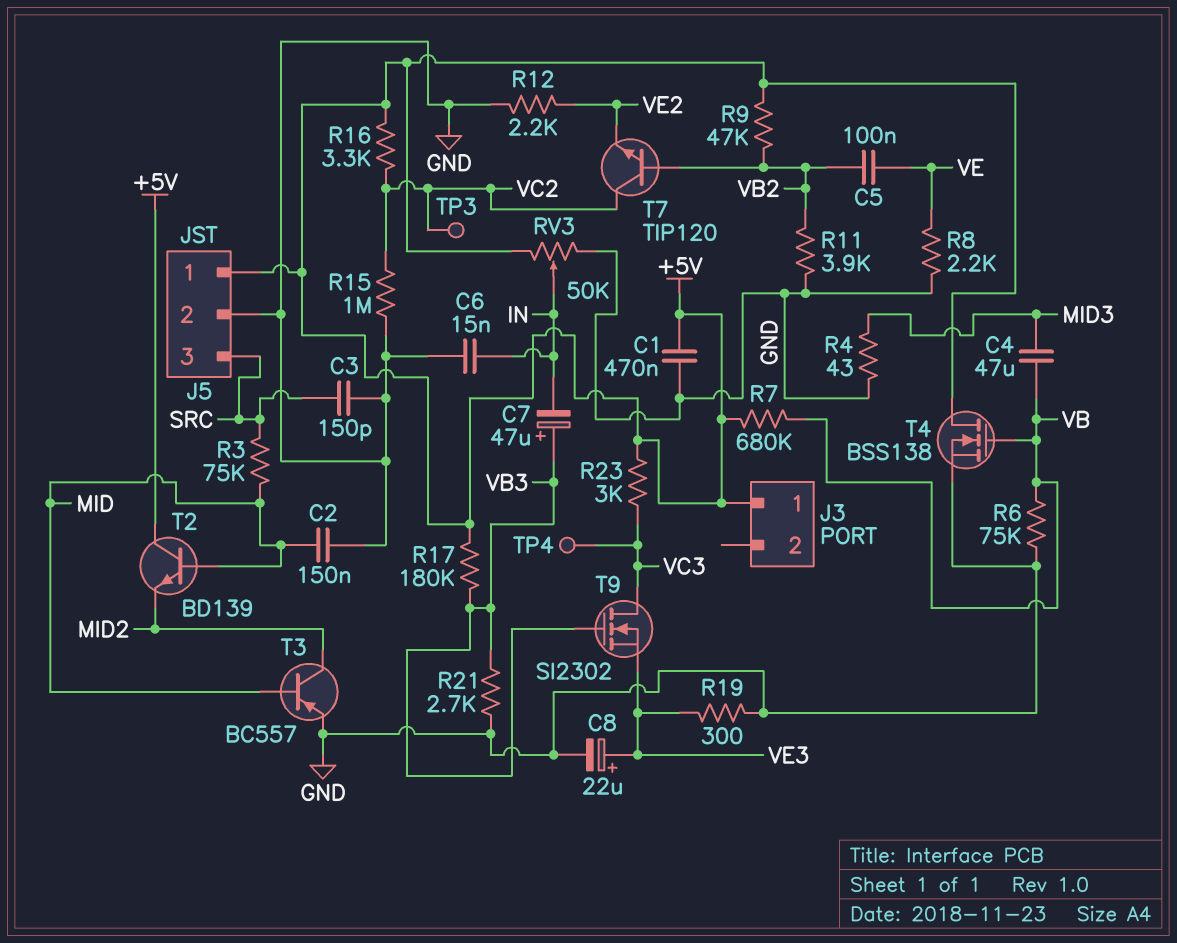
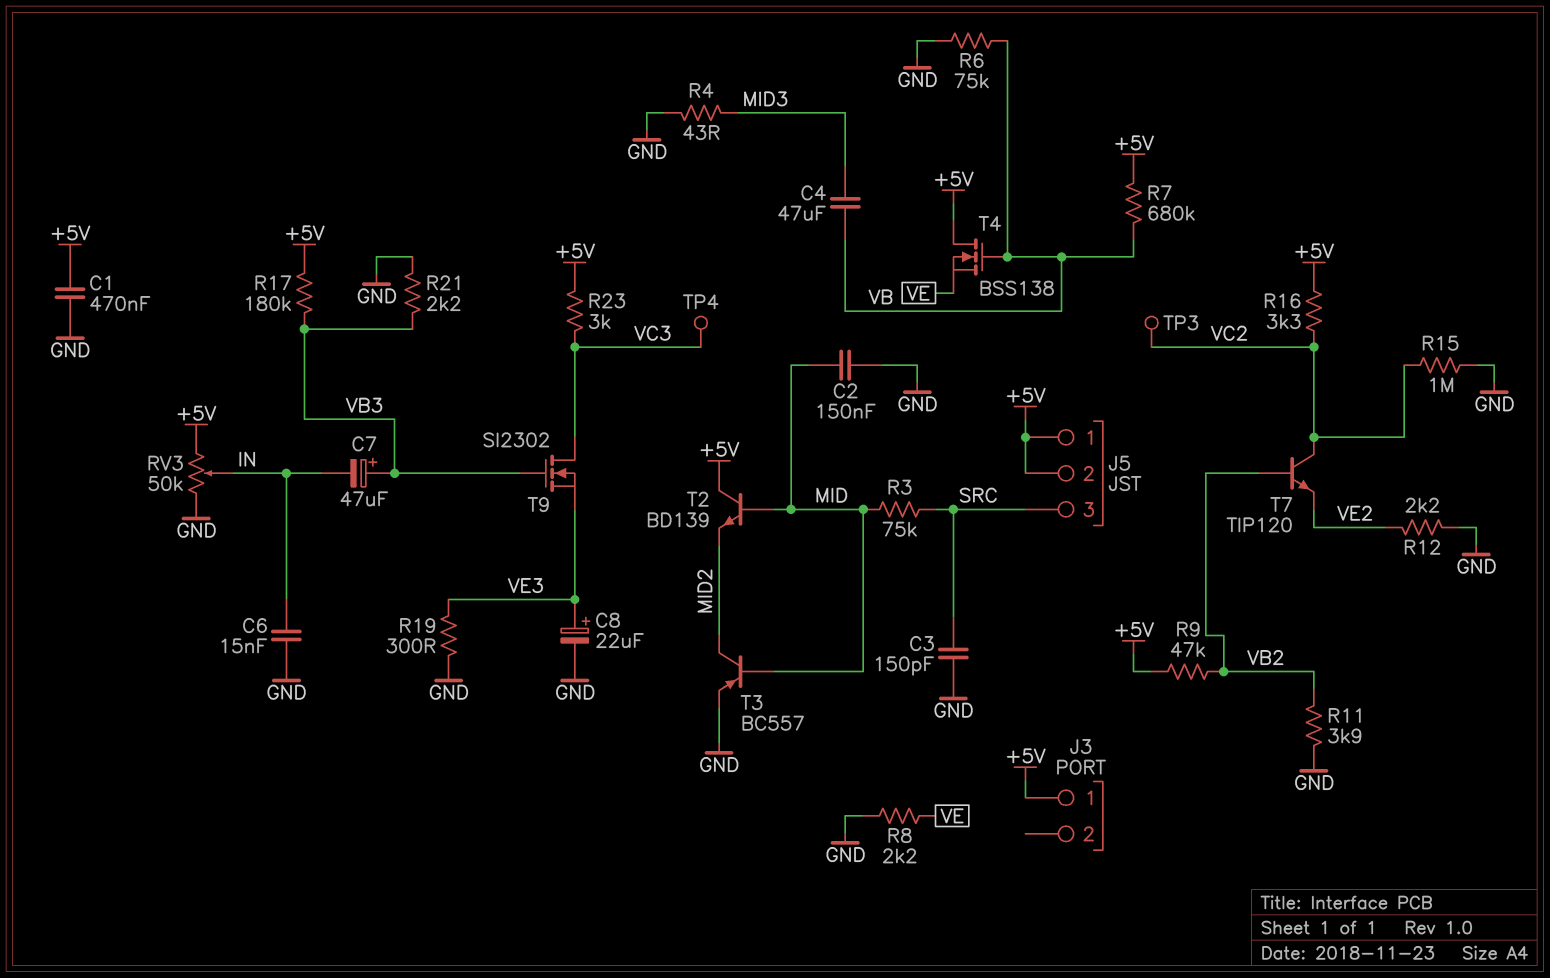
C5: 100nF (VB2, VE) -> none
J5 pin 2: GND -> +5V
R21: 2.7k (GND, VB3) -> 2.2k (GND, VB3)
T4: NMOS BSS138 (G VB, D +5V, S GND) -> NMOS BSS138 (G VB, D +5V, S VE)

